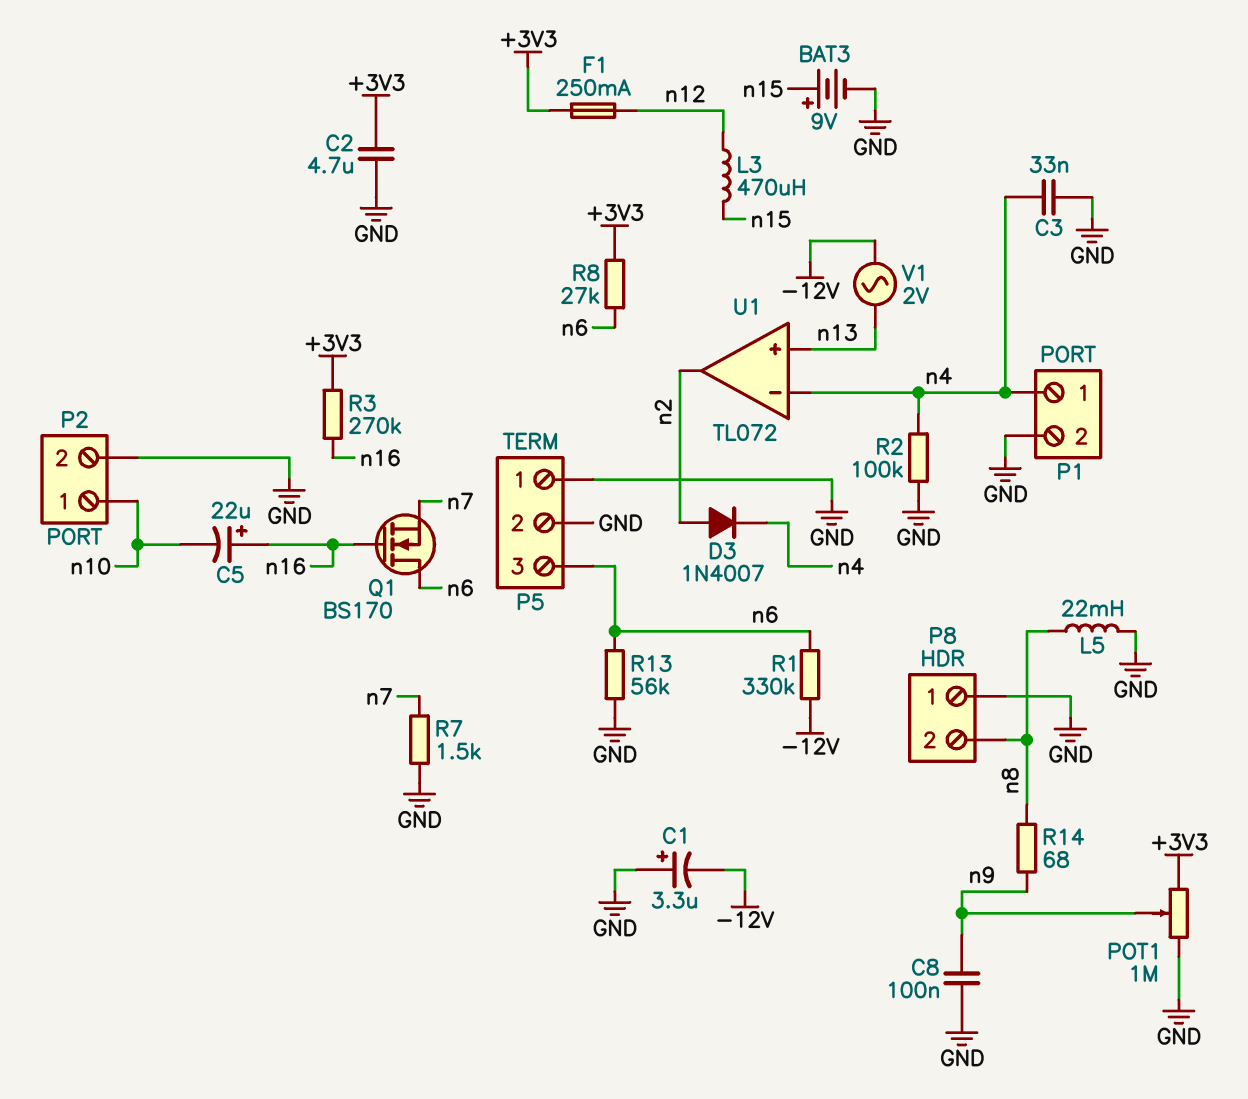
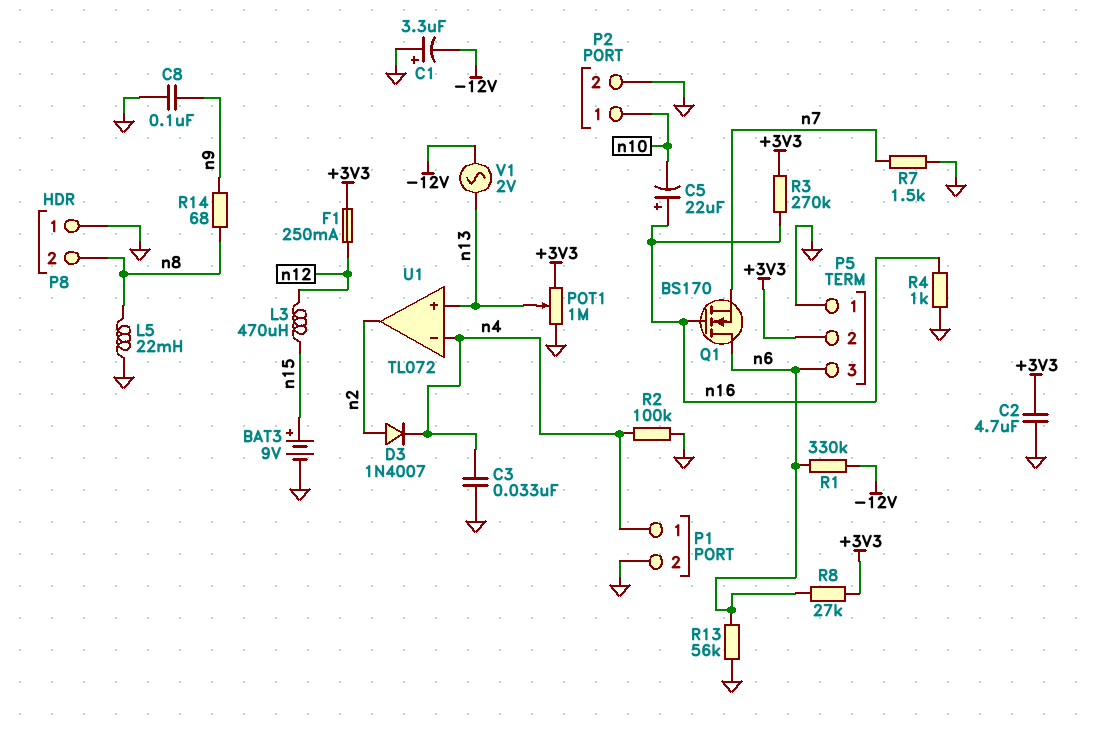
P5 pin 2: GND -> +3V3
POT1: 1M (+3V3, GND, wiper n9) -> 1M (+3V3, GND, wiper n13)
R4: none -> 1k (GND, n16)

